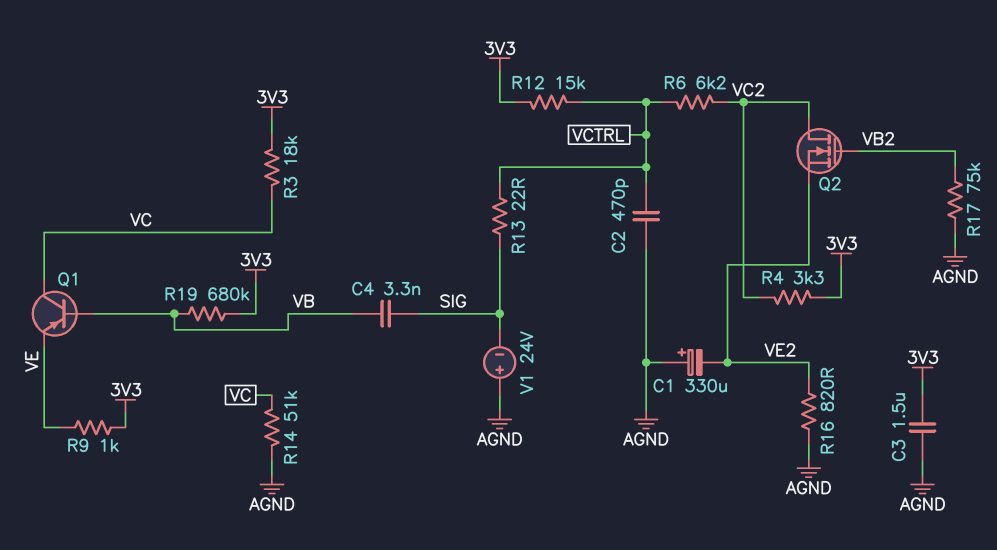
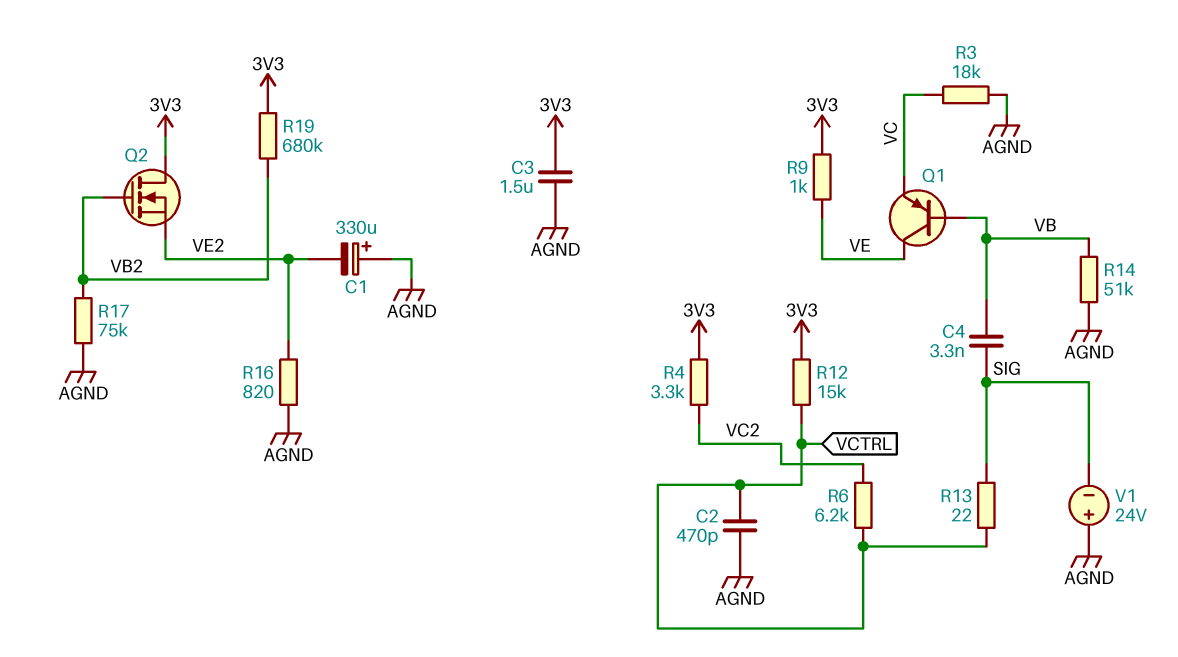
Q1: PNP (B VB, C VC, E VE) -> PNP (B VB, C VE, E VC)
Q2: NMOS (G VB2, D VC2, S VE2) -> NMOS (G VB2, D 3V3, S VE2)
R3: 18k (3V3, VC) -> 18k (AGND, VC)
R14: 51k (AGND, VC) -> 51k (AGND, VB)
R19: 680k (3V3, VB) -> 680k (3V3, VB2)

